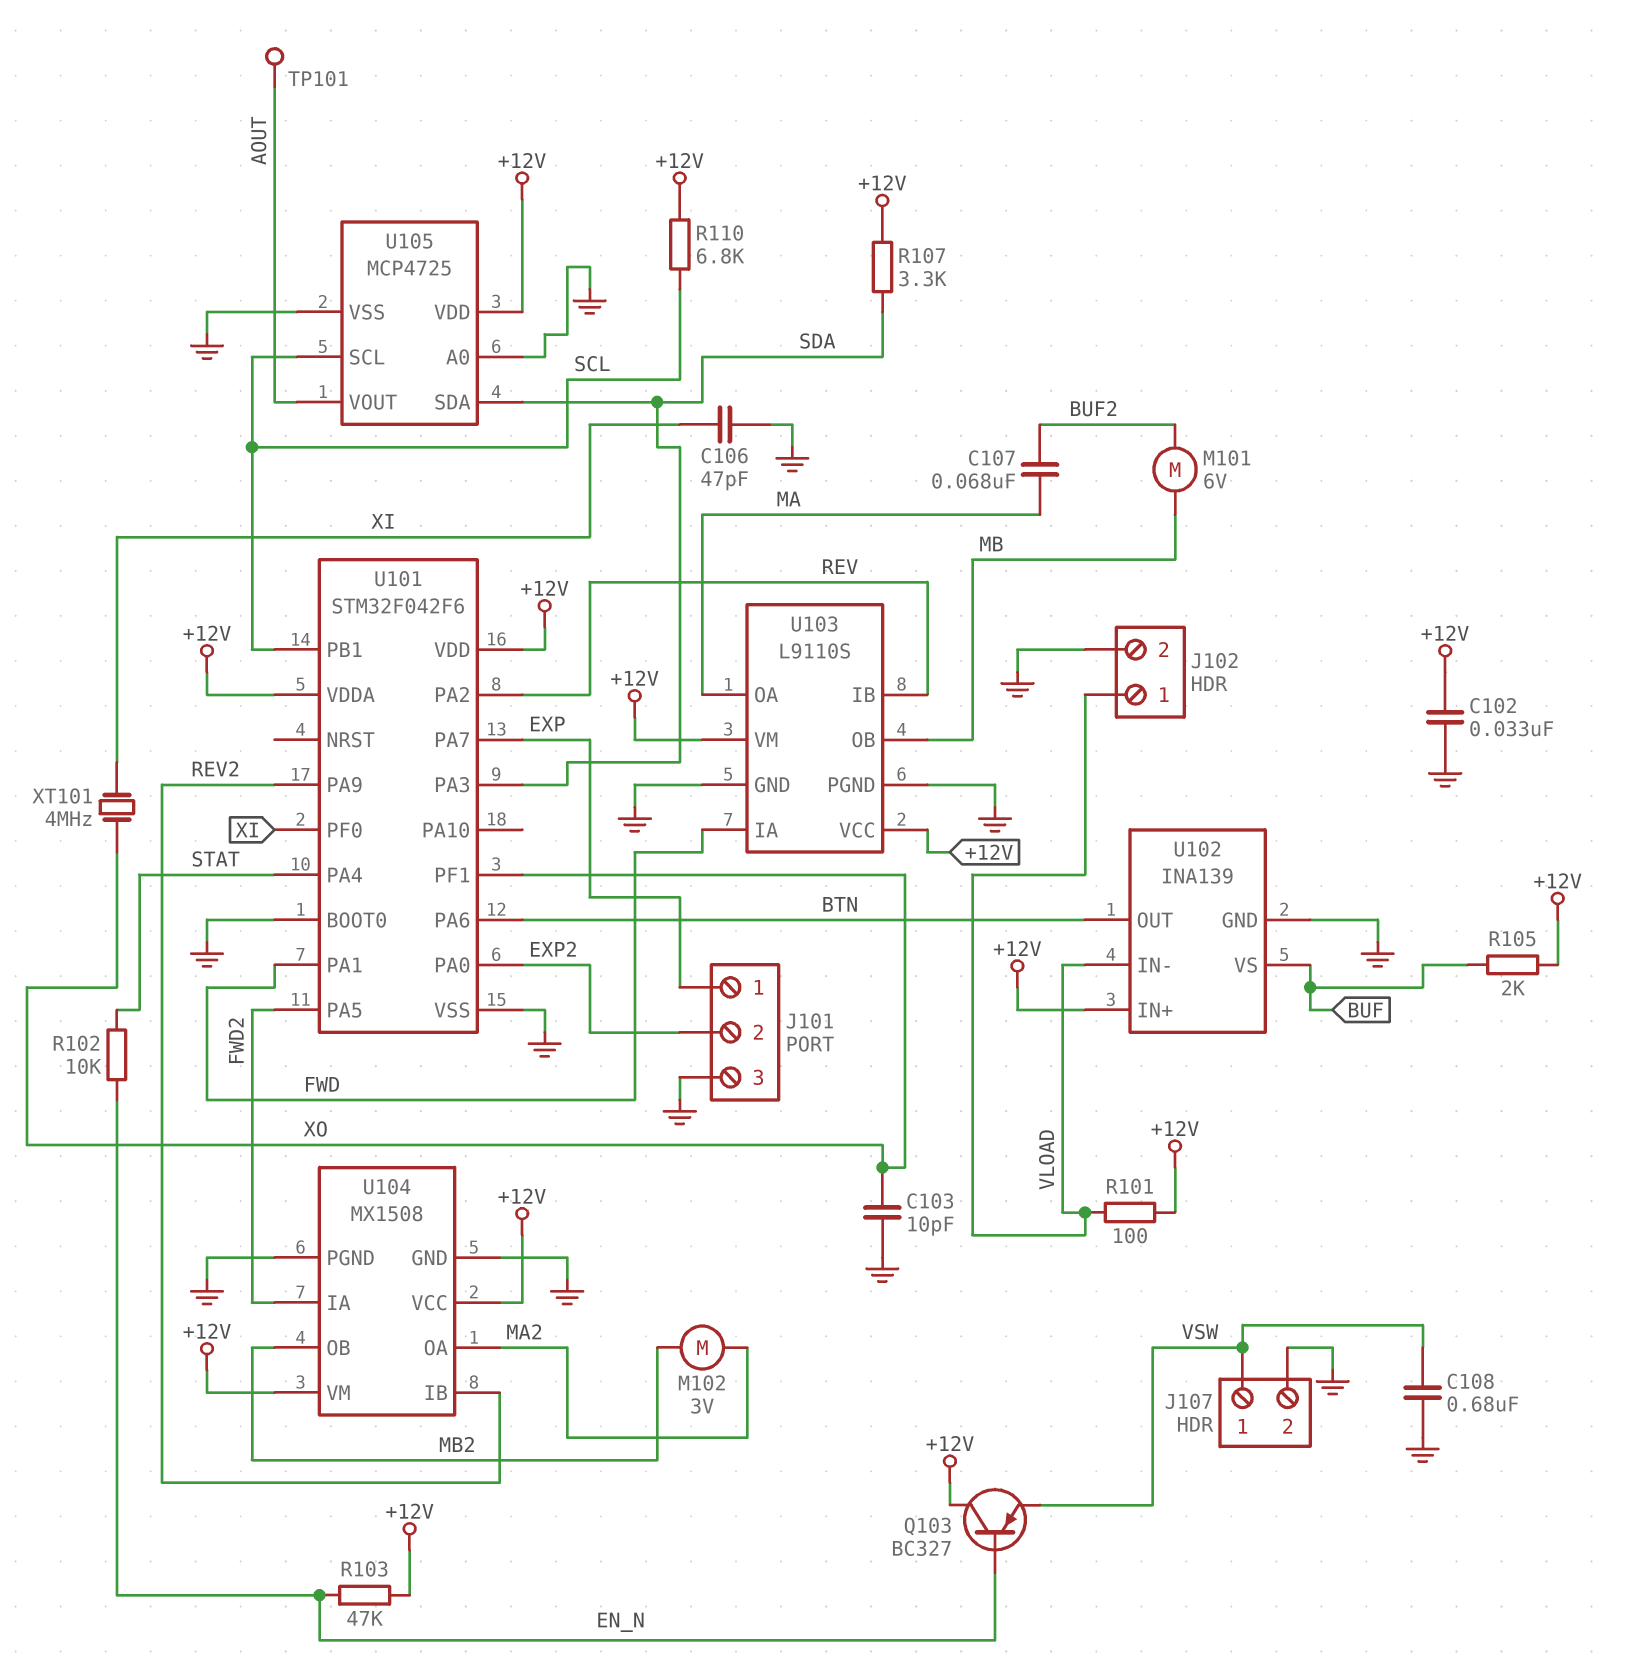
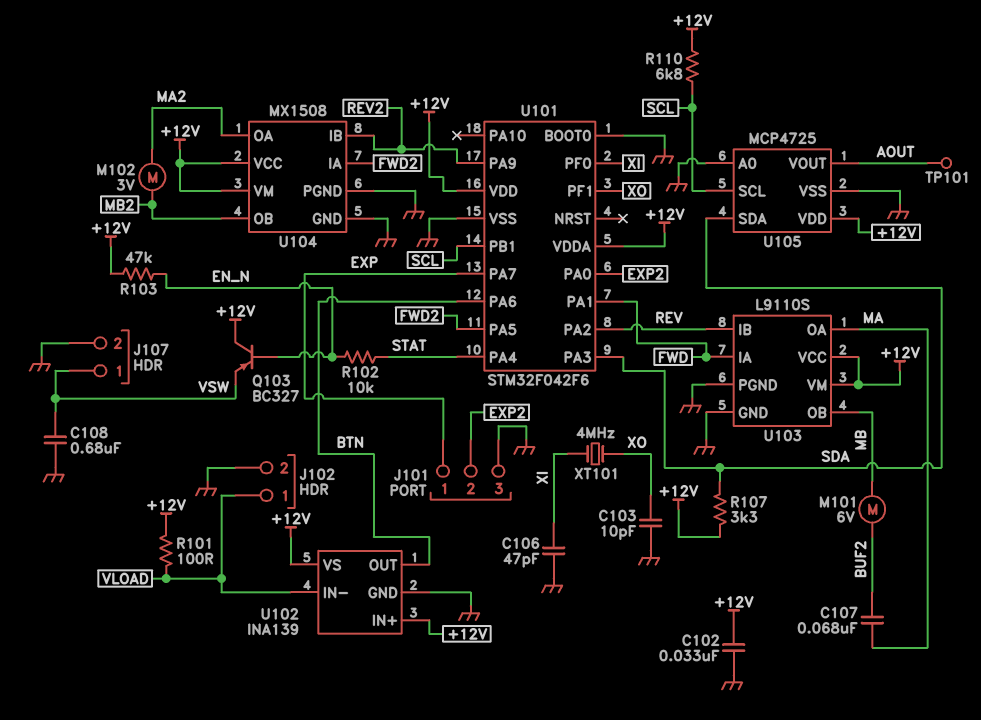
R105: 2k (+12V, BUF) -> none
U102 pin VS: BUF -> +12V

